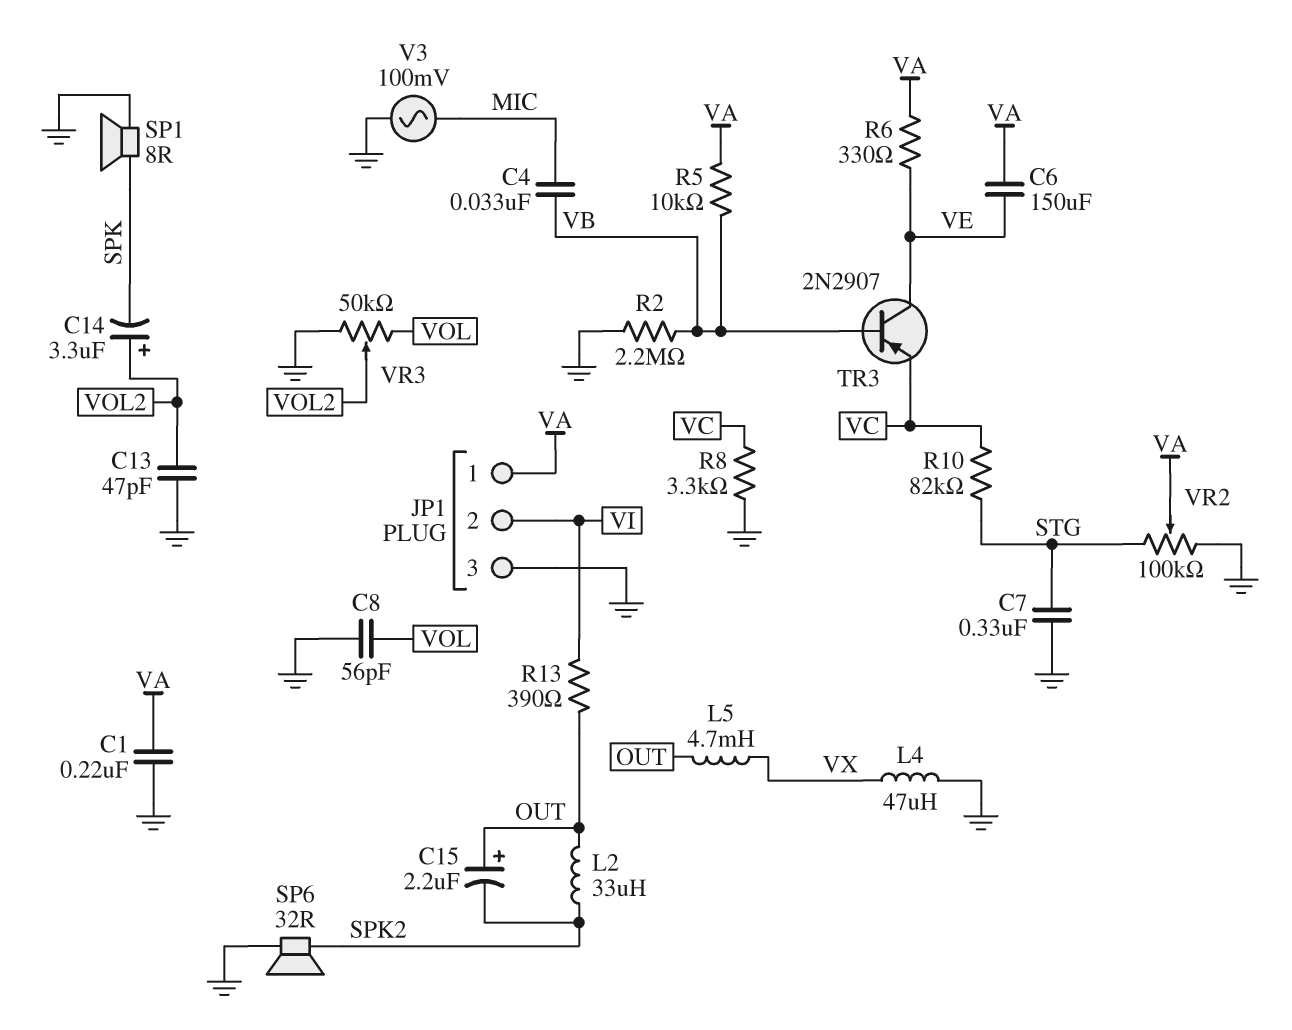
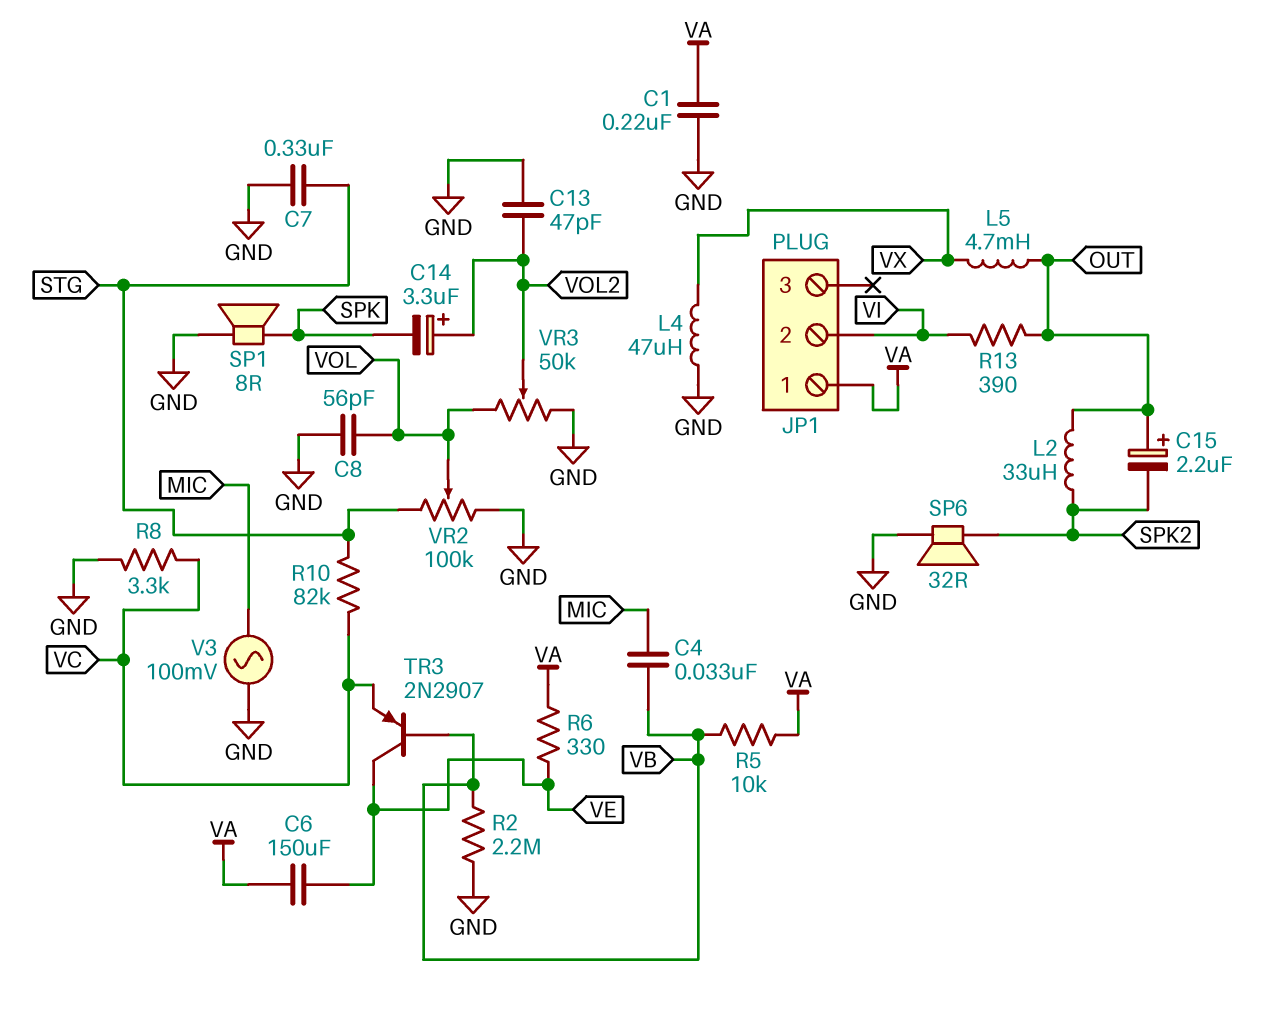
JP1 pin 3: GND -> none
VR2: 100k (GND, STG, wiper VA) -> 100k (GND, STG, wiper VOL)

